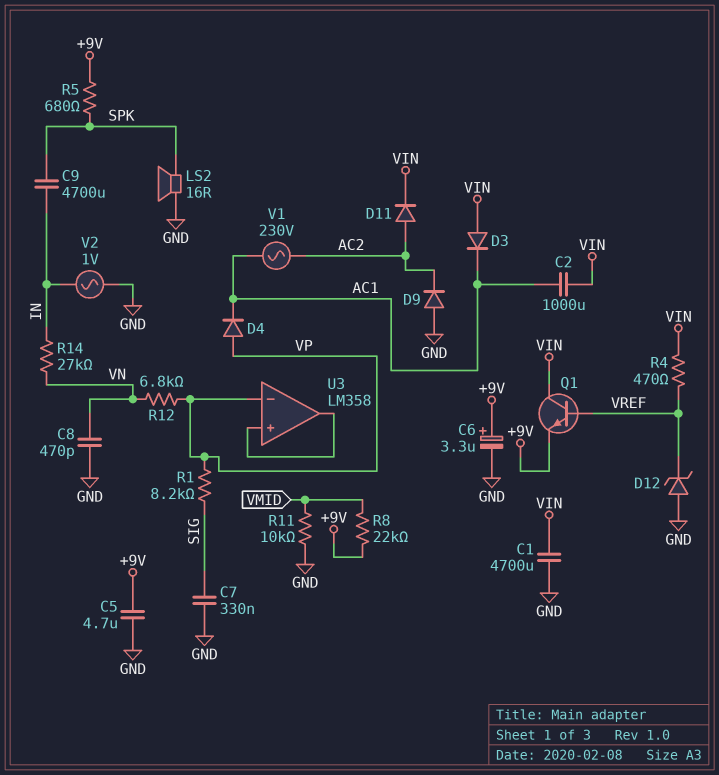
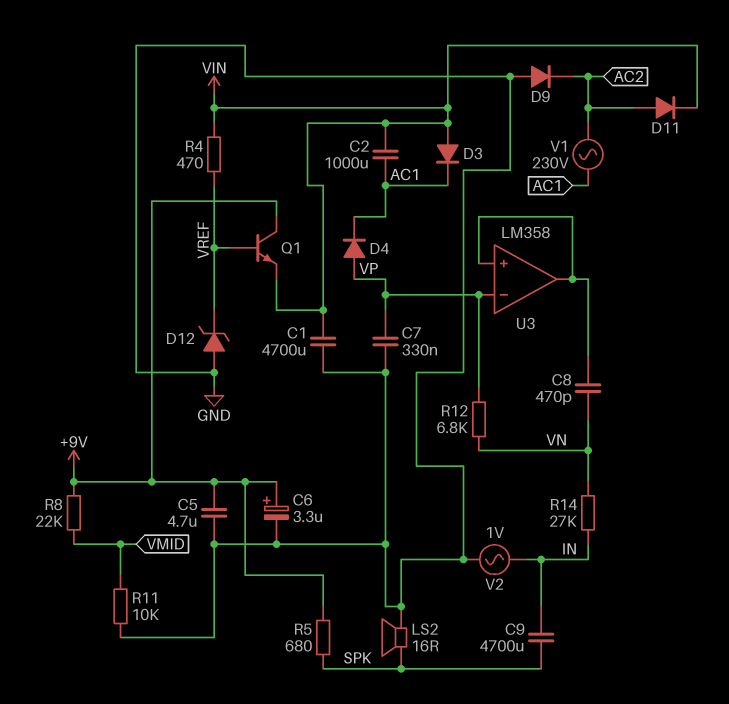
C7: 330nF (GND, SIG) -> 330nF (GND, VP)
C8: 470pF (GND, VN) -> 470pF (U3/in+, VN)
Q1: NPN (B VREF, C VIN, E +9V) -> NPN (B VREF, C +9V, E VIN)
R1: 8.2k (SIG, VP) -> none

